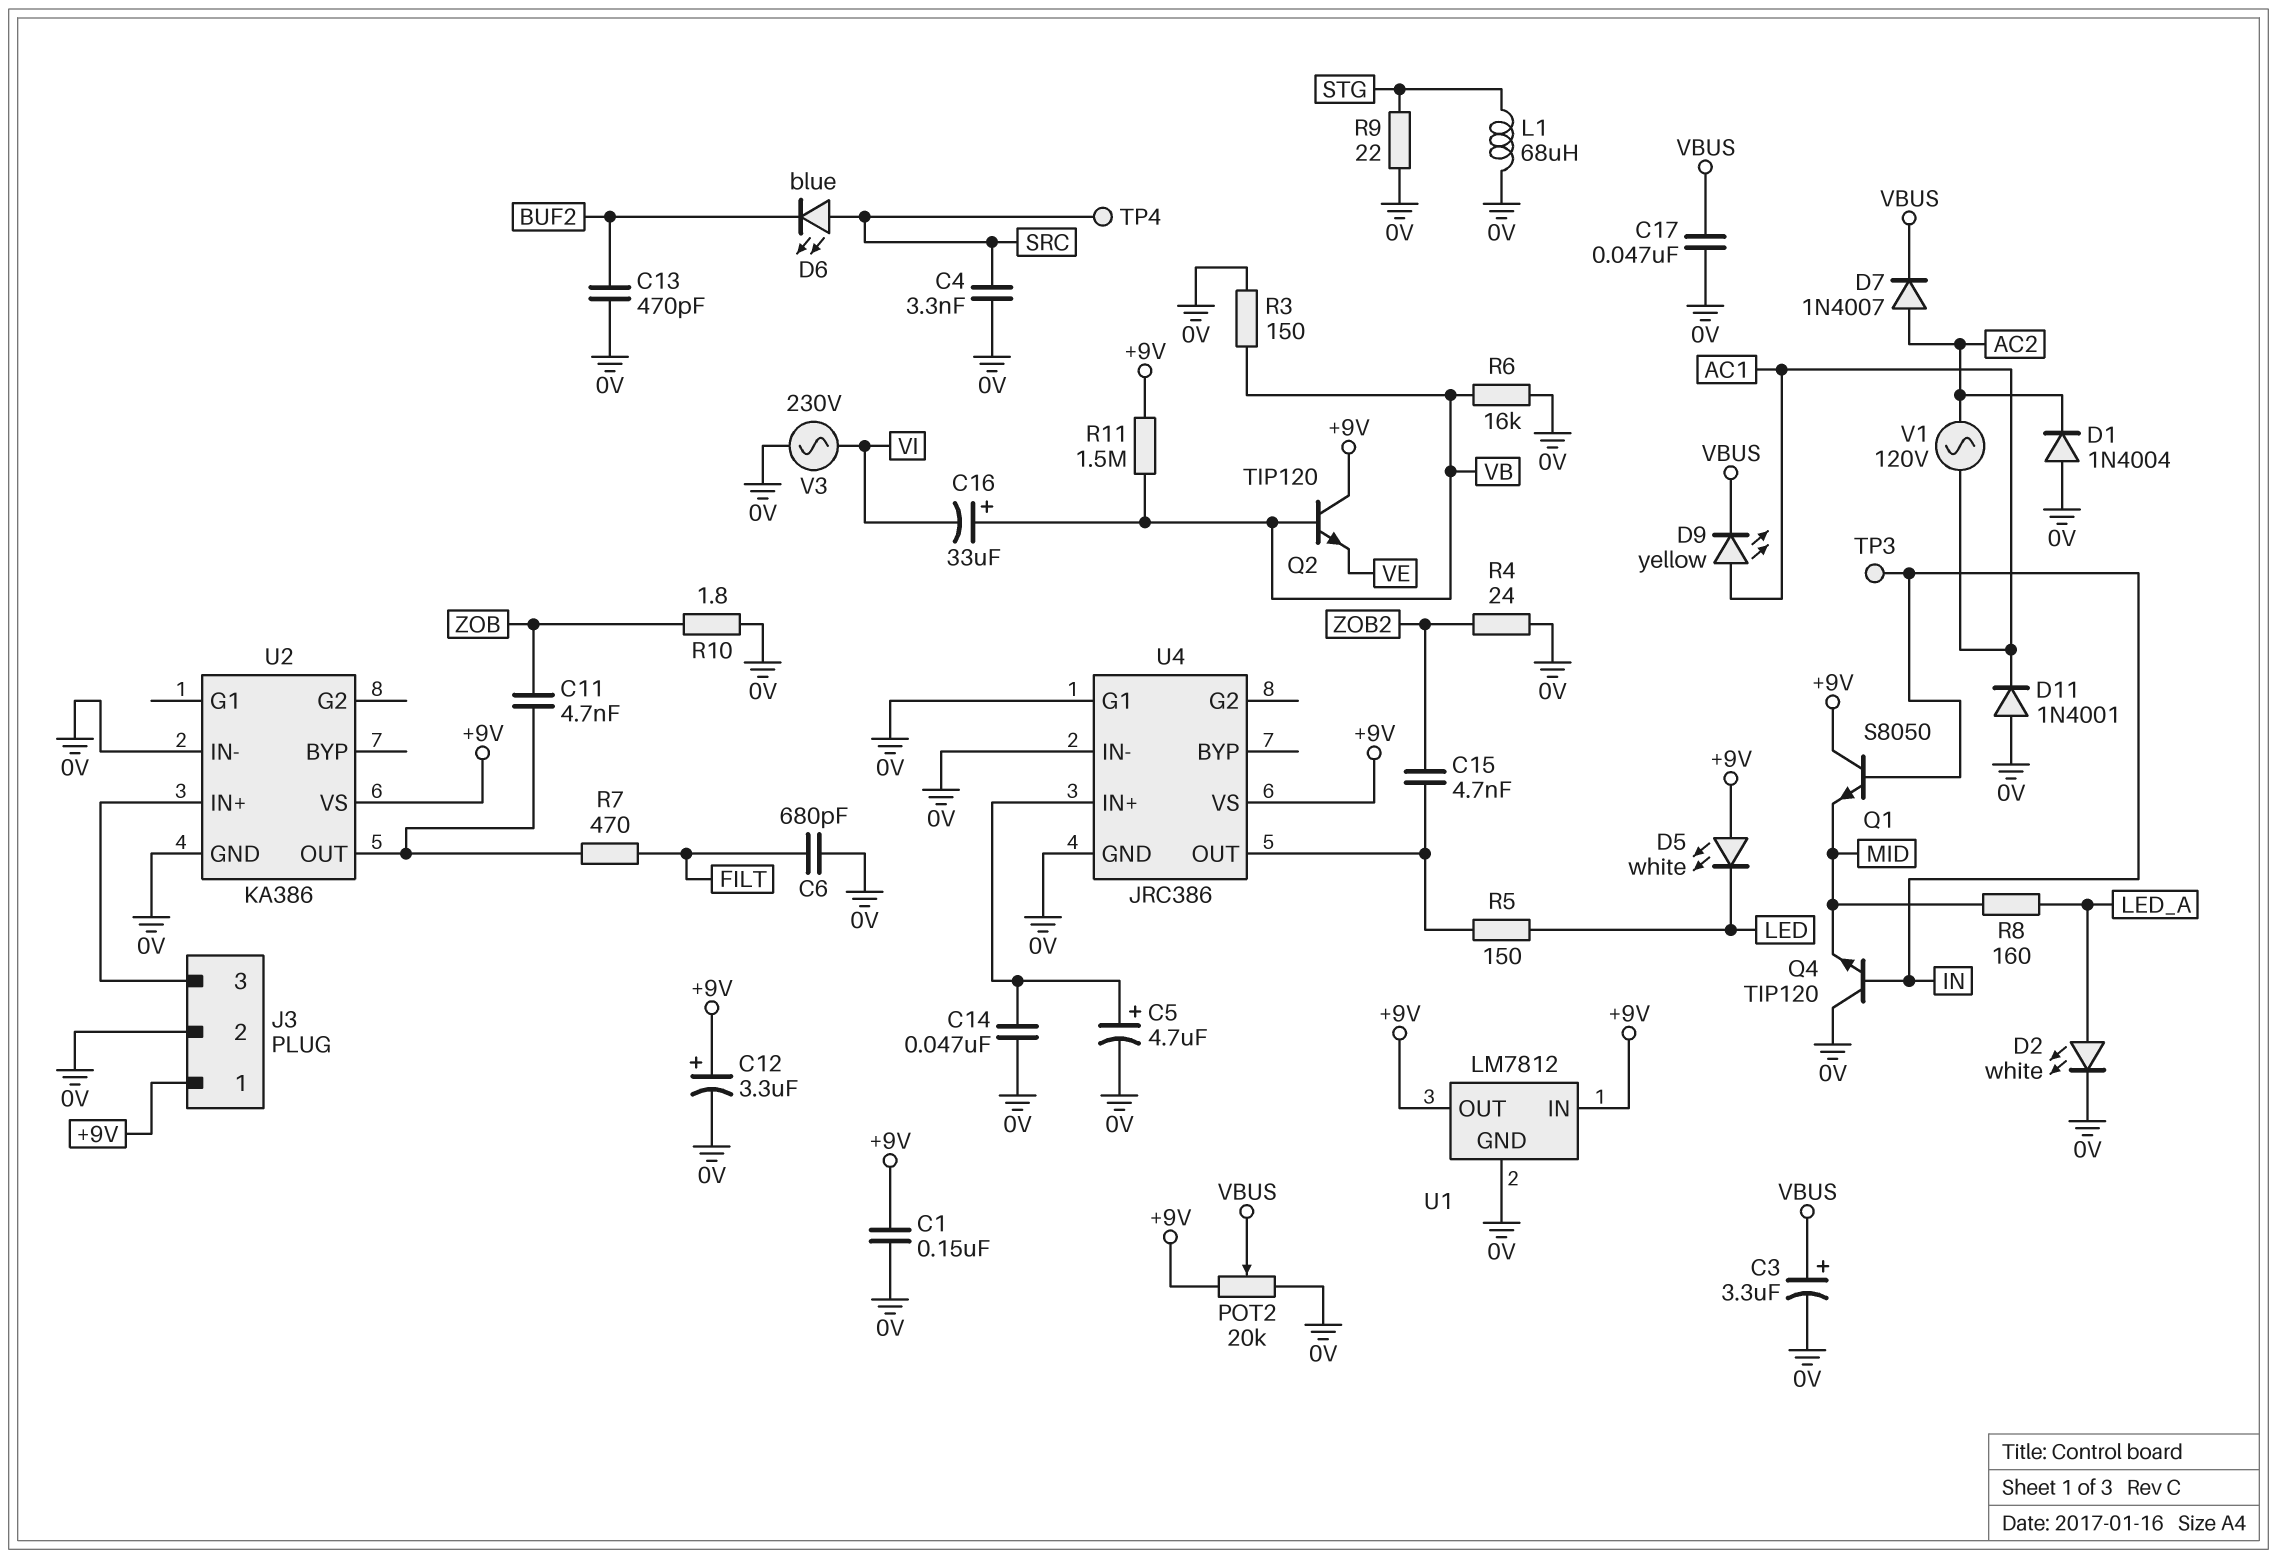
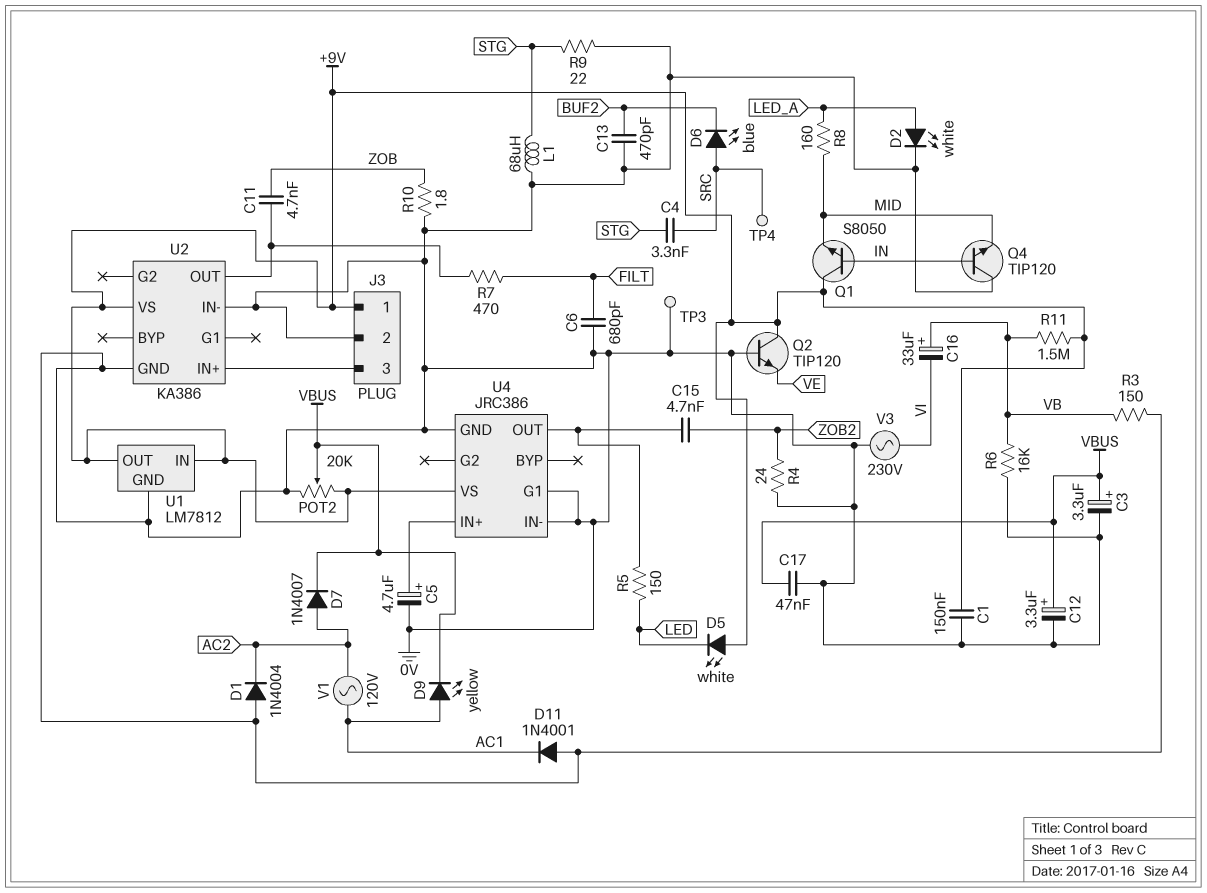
C4: 3.3nF (0V, SRC) -> 3.3nF (SRC, STG)
C12: 3.3uF (plus +9V, minus 0V) -> 3.3uF (plus VBUS, minus 0V)
C14: 47nF (0V, U4/IN+) -> none
Q2: NPN TIP120 (B VB, C +9V, E VE) -> NPN TIP120 (B 0V, C +9V, E VE)
TP3: test point (IN) -> test point (0V)

